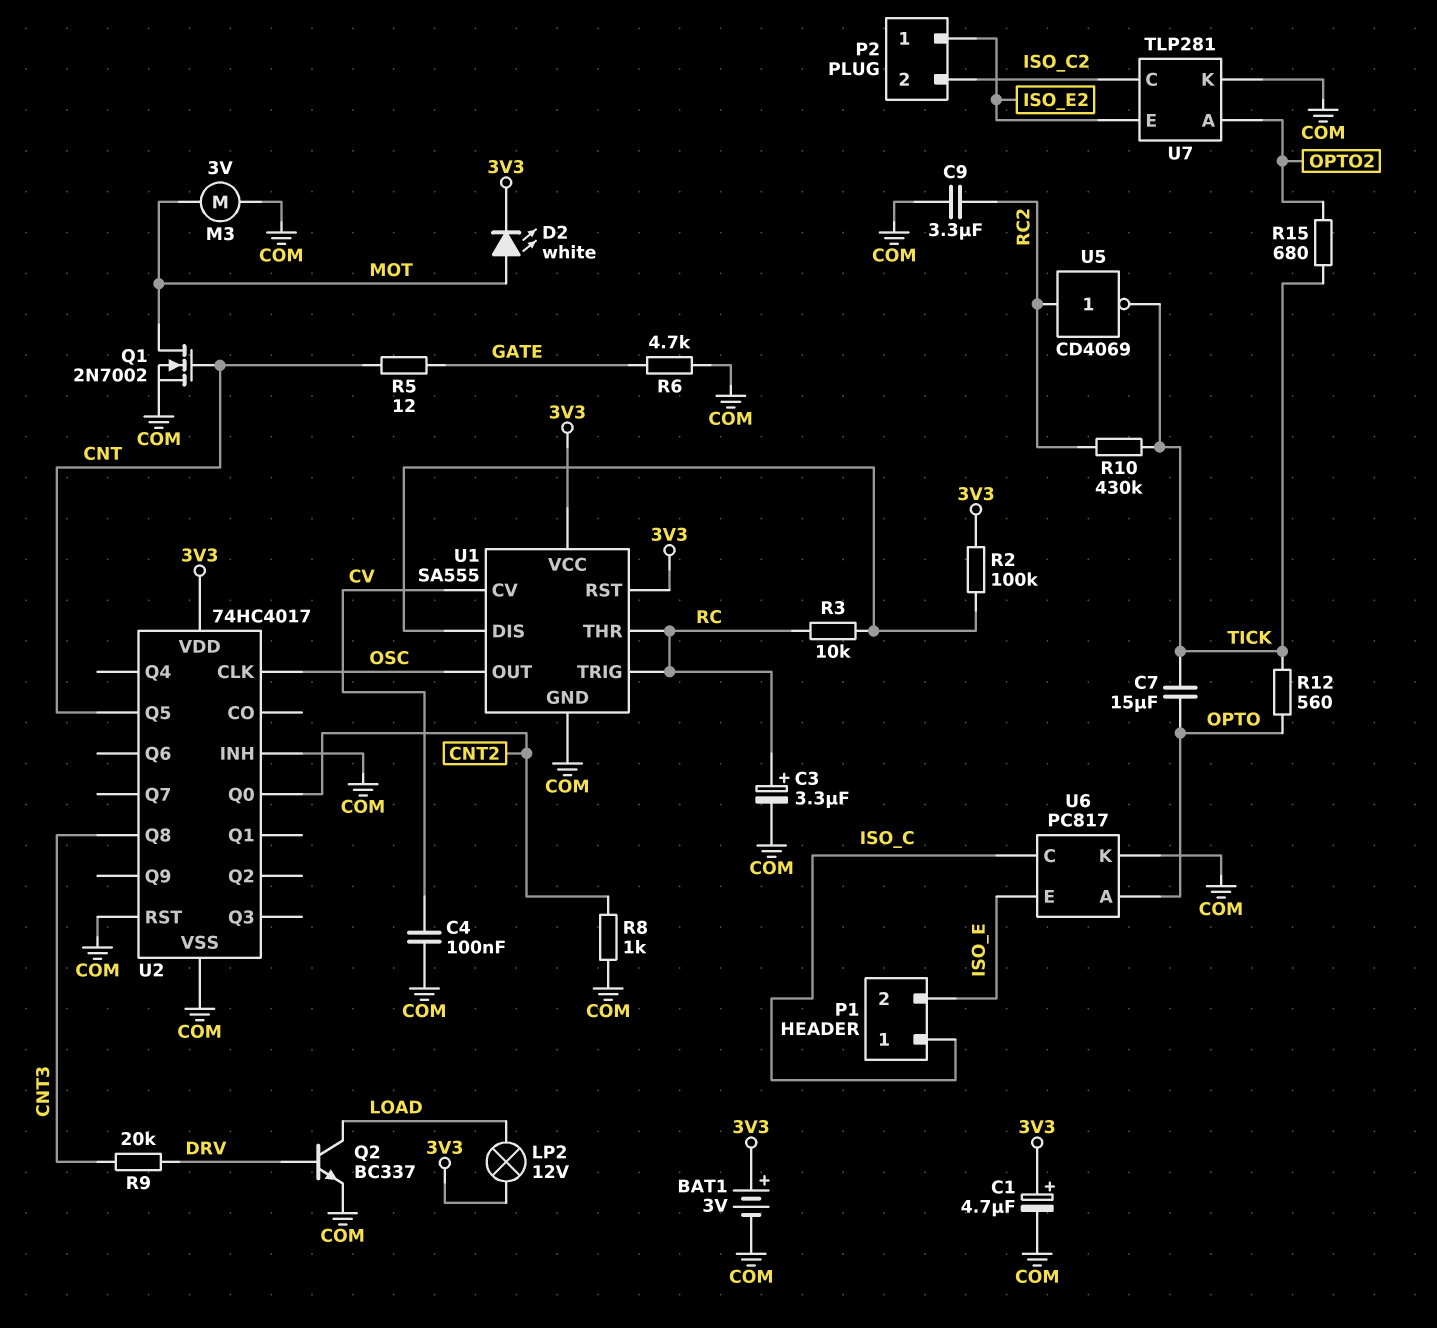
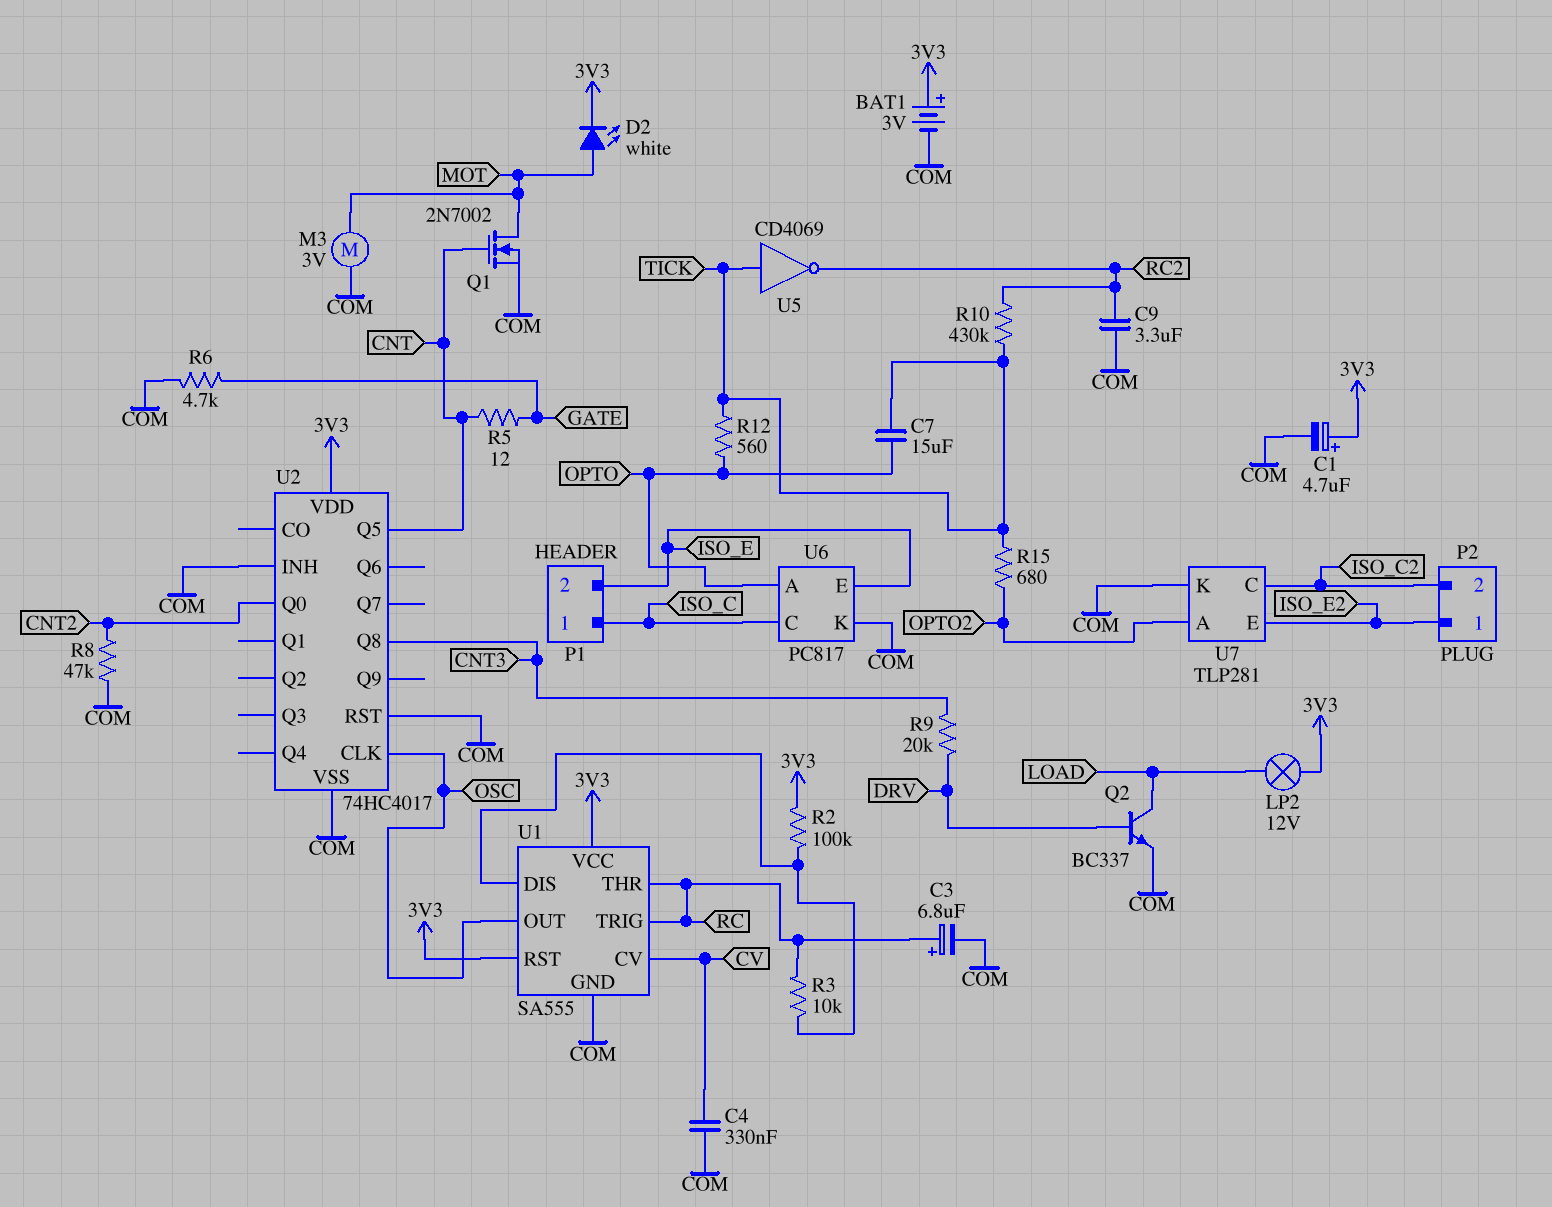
C3: 3.3uF (plus RC, minus COM) -> 6.8uF (plus RC, minus COM)
C4: 100nF (COM, CV) -> 330nF (COM, CV)
R8: 1k (CNT2, COM) -> 47k (CNT2, COM)
U5: NOT CD4069 (in RC2, out TICK) -> NOT CD4069 (in TICK, out RC2)

